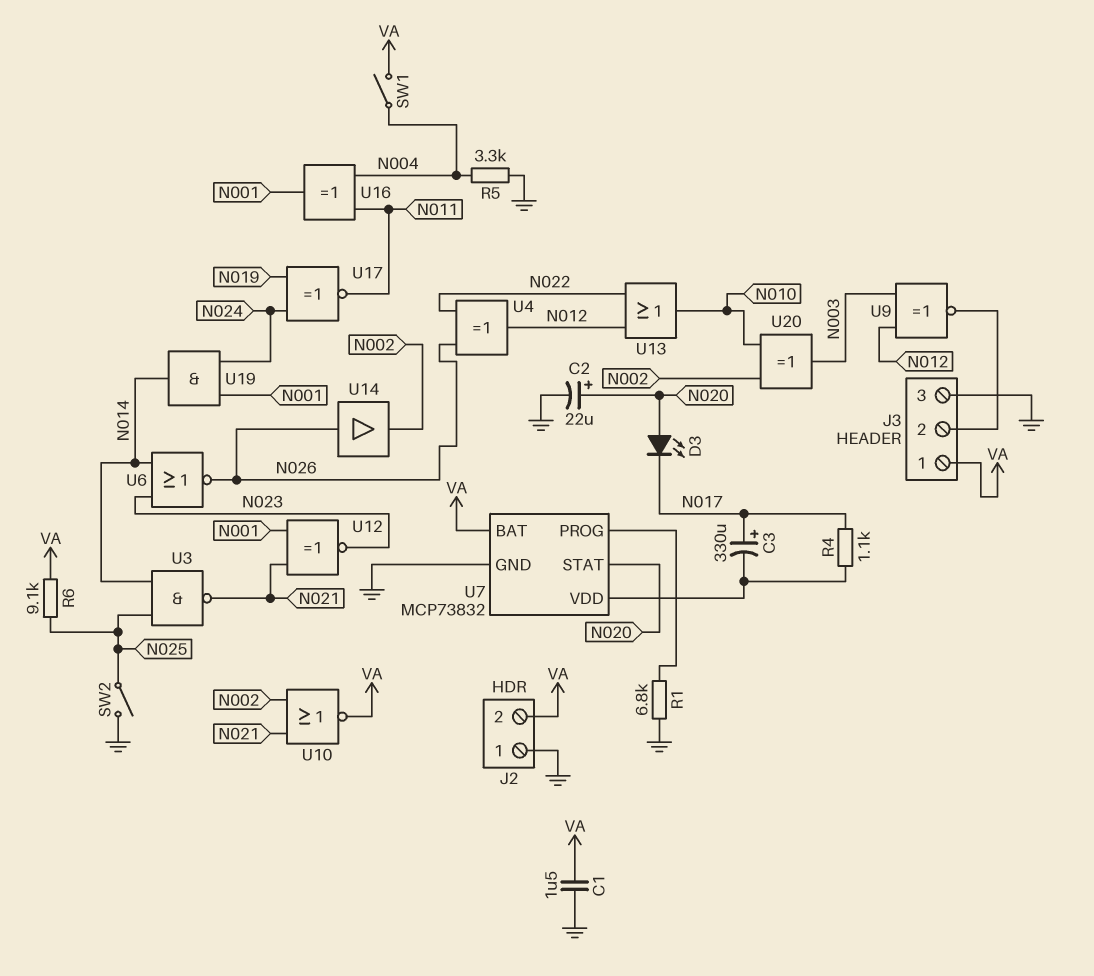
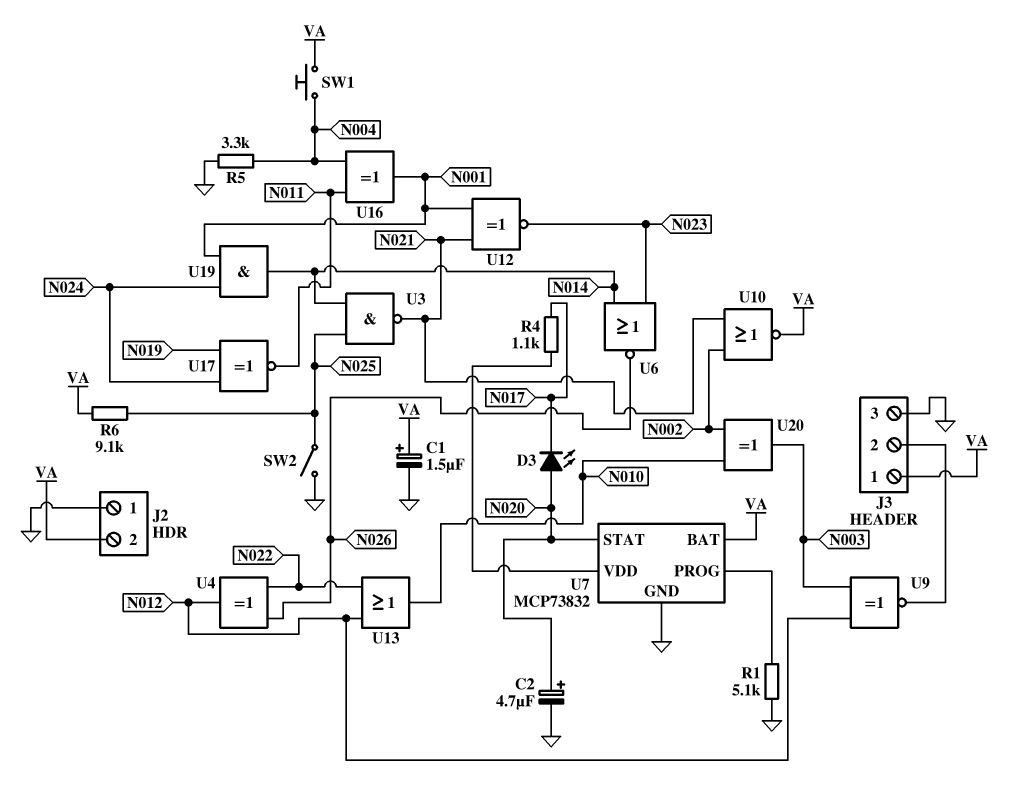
C1: 1.5uF (GND, VA) -> 1.5uF (plus VA, minus GND)
C2: 22uF (plus N020, minus GND) -> 4.7uF (plus N020, minus GND)
C3: 330uF (plus N017, minus U7/VDD) -> none
R1: 6.8k (GND, U7/PROG) -> 5.1k (GND, U7/PROG)
SW1: switch (N004, VA) -> button (N004, VA)
U14: buffer (in N026, out N002) -> none

